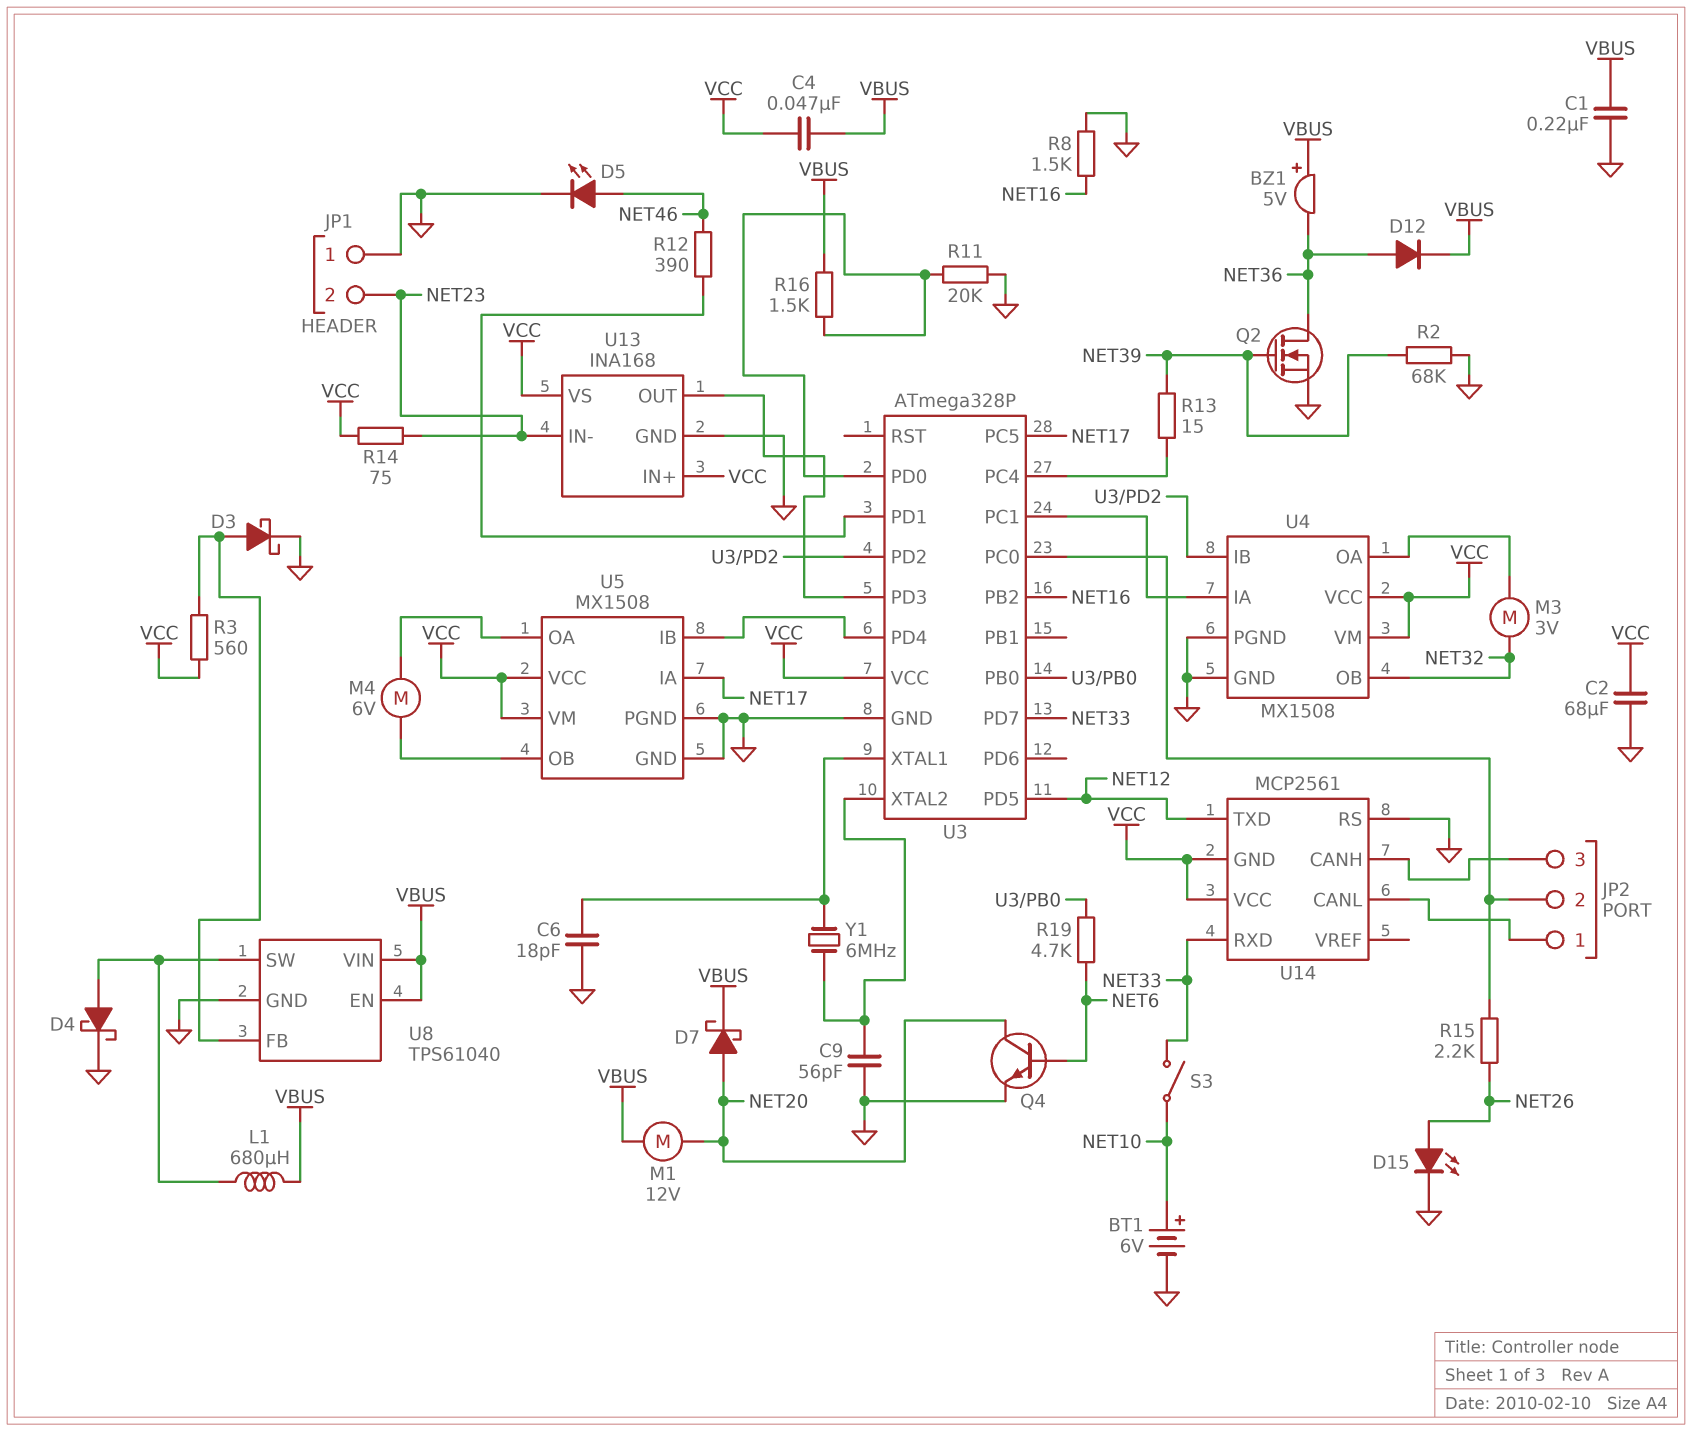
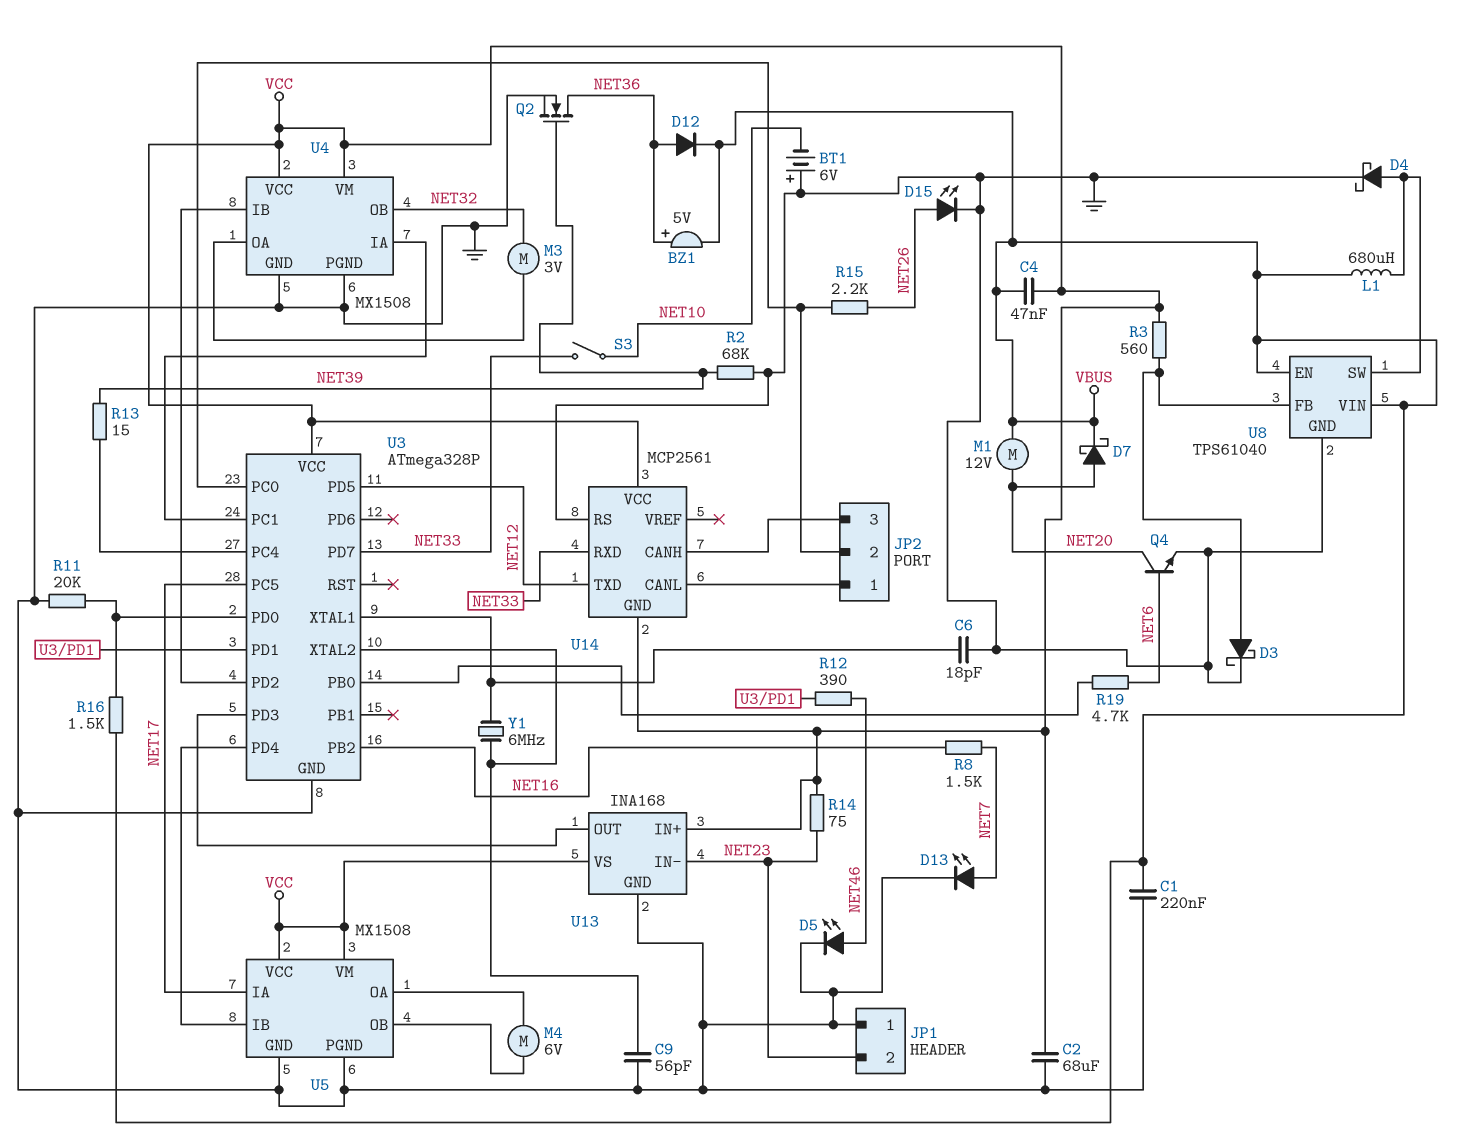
BT1: 6V (plus NET10, minus GND) -> 6V (plus GND, minus NET10)
BZ1: buzzer 5V (plus VBUS, minus NET36) -> buzzer 5V (plus NET36, minus VBUS)
D13: none -> LED (A NET7, K GND)
R8: 1.5k (GND, NET16) -> 1.5k (NET7, NET16)

